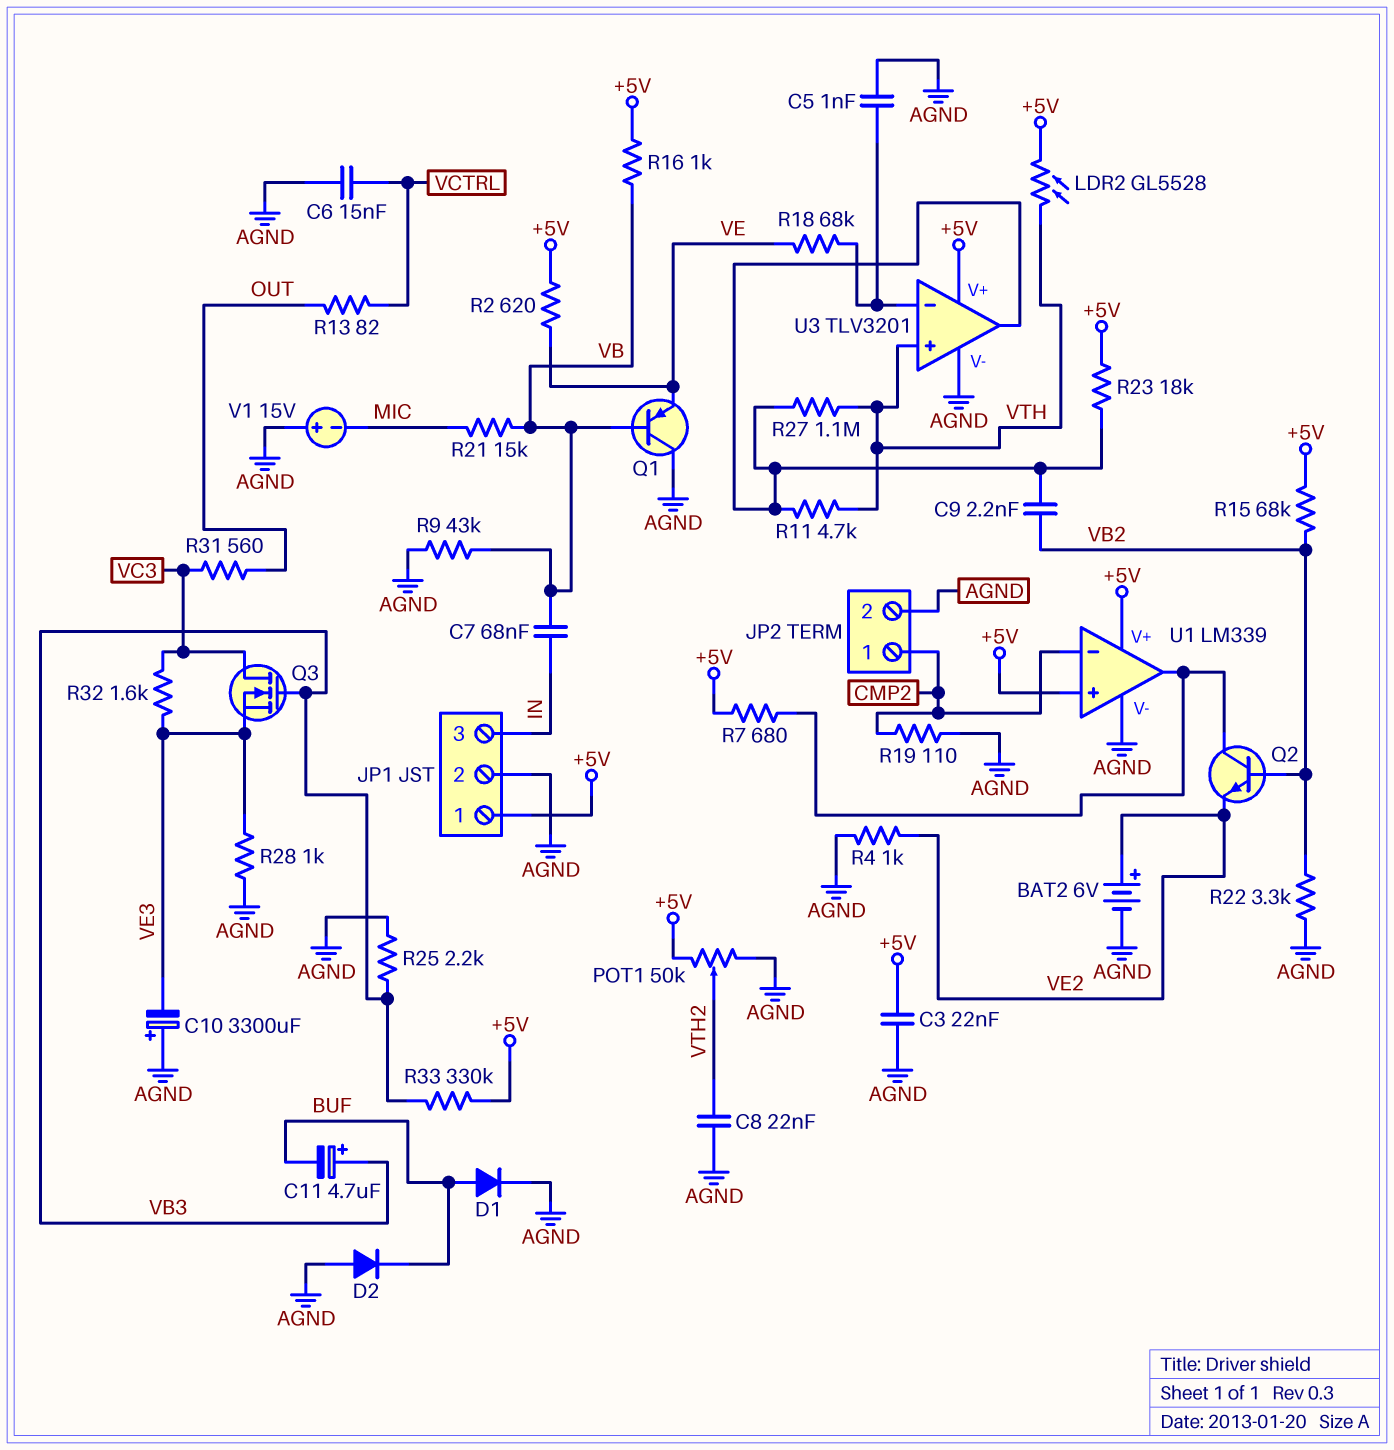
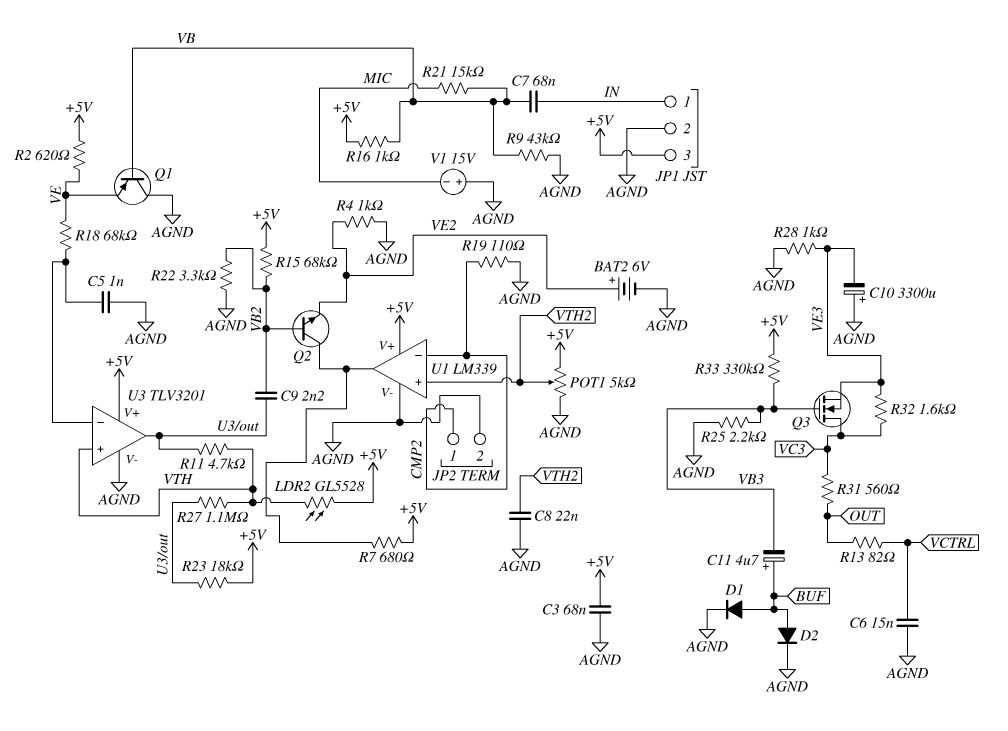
C3: 22nF (+5V, AGND) -> 68nF (+5V, AGND)
C11: 4.7uF (plus VB3, minus BUF) -> 4.7uF (plus BUF, minus VB3)
D2: diode (A AGND, K BUF) -> diode (A BUF, K AGND)
JP1 pin 1: +5V -> IN
JP1 pin 3: IN -> +5V
POT1: 50k (+5V, AGND, wiper VTH2) -> 5k (+5V, AGND, wiper VTH2)
U1 pin in+: +5V -> VTH2

